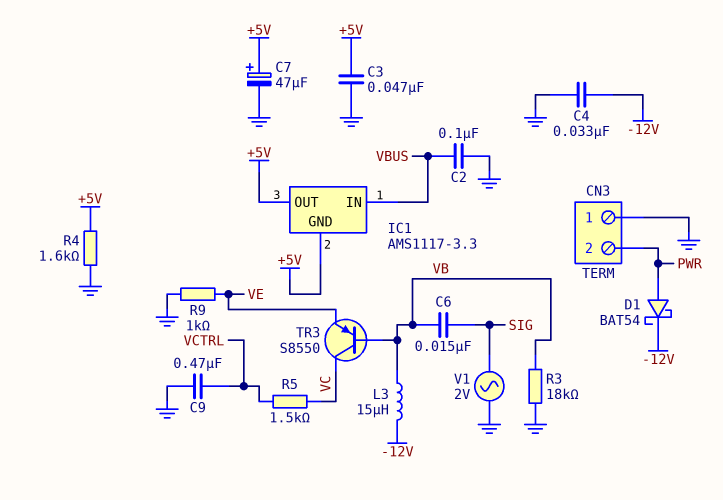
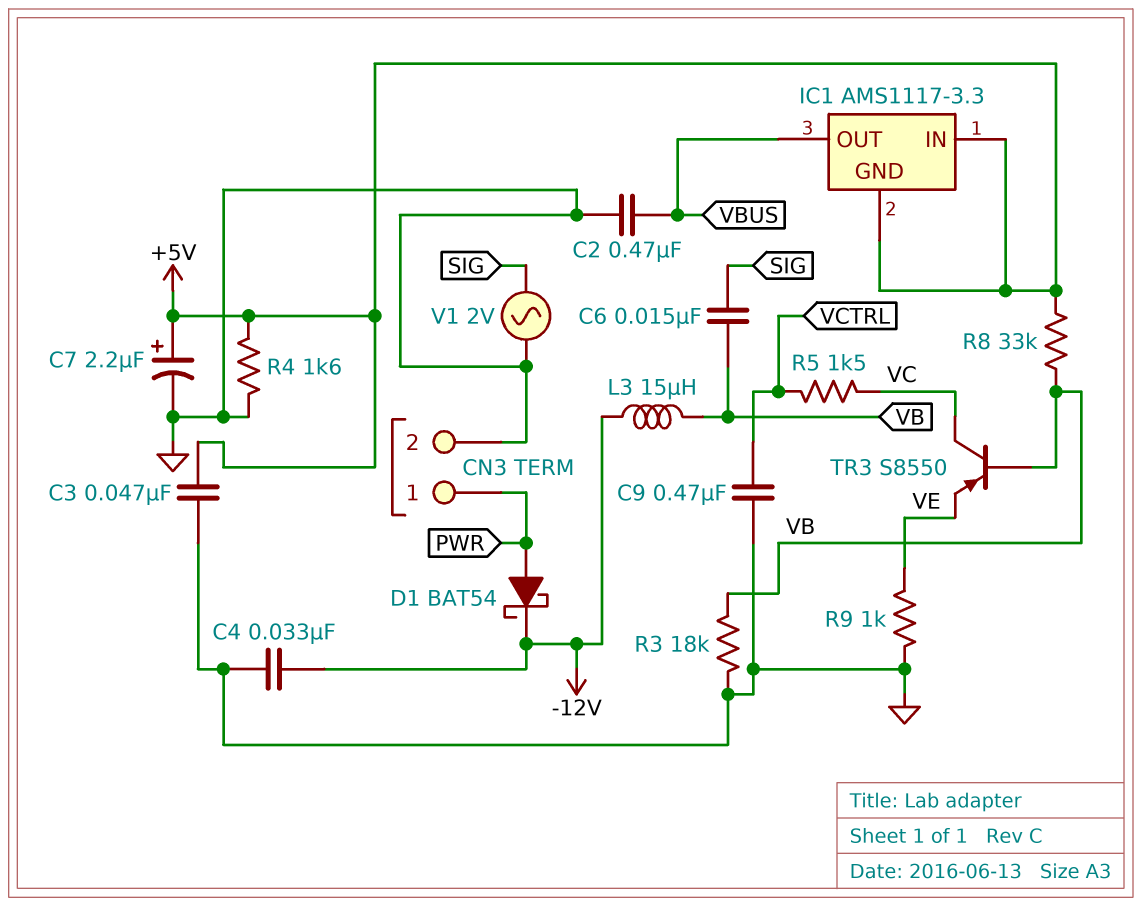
C2: 100nF (GND, VBUS) -> 470nF (GND, VBUS)
C7: 47uF (plus +5V, minus GND) -> 2.2uF (plus +5V, minus GND)
CN3 pin 1: GND -> PWR
CN3 pin 2: PWR -> GND
IC1 pin IN: VBUS -> +5V
IC1 pin OUT: +5V -> VBUS
R8: none -> 33k (+5V, VB)

